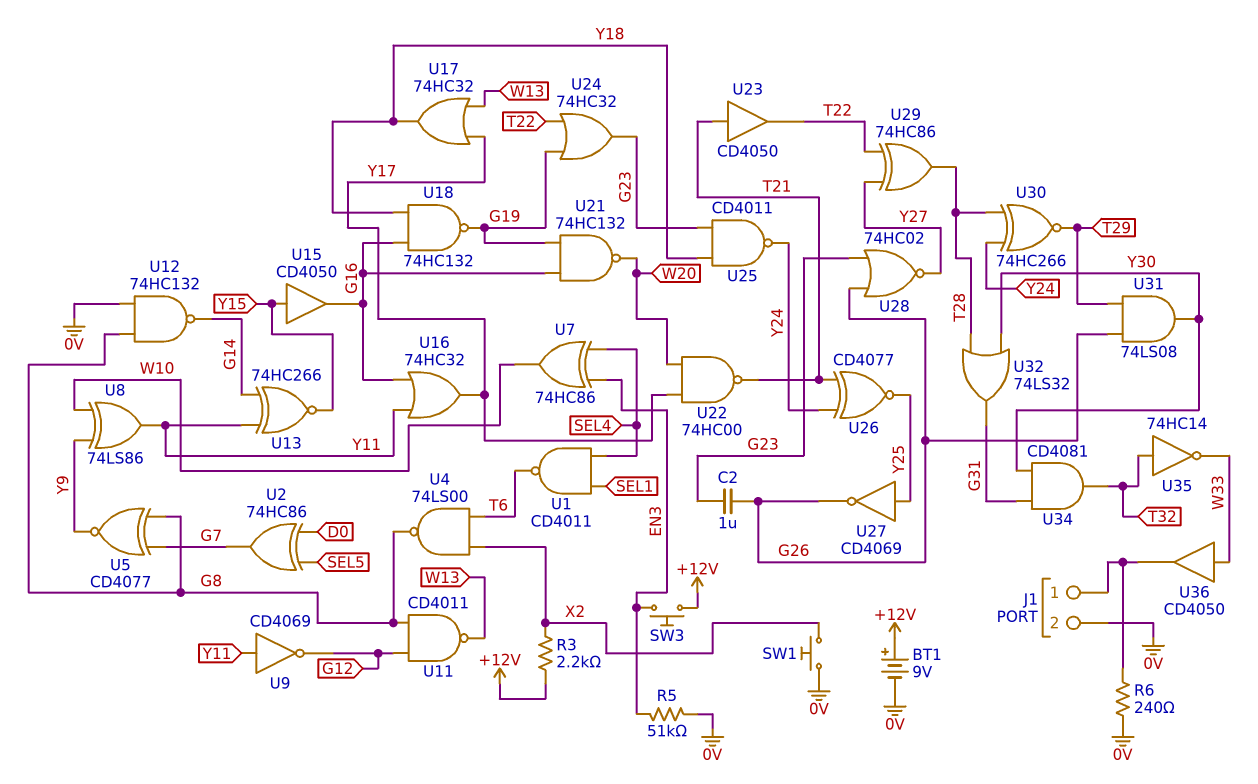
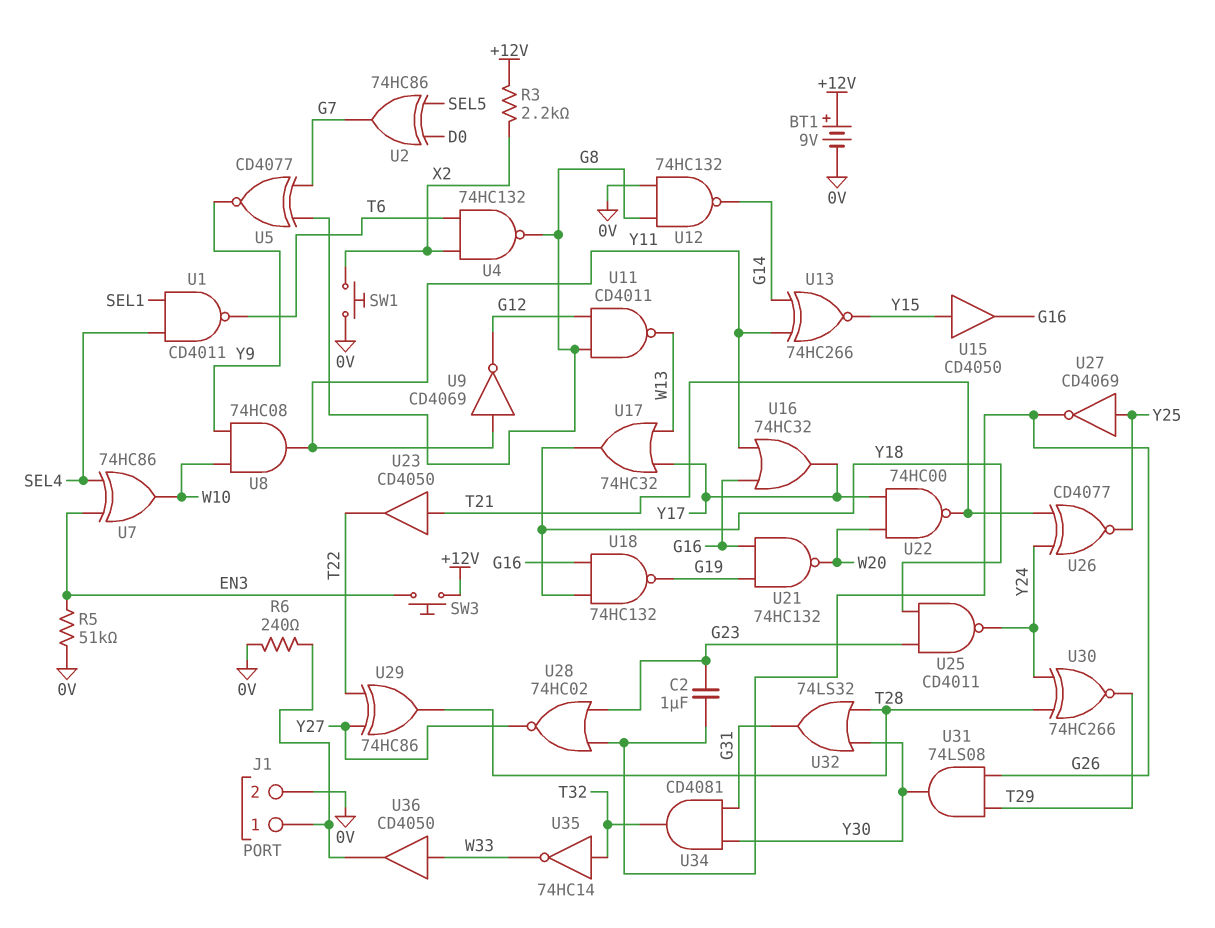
U4: NAND 74LS00 (in T6, in X2, out G8) -> NAND 74HC132 (in T6, in X2, out G8)
U8: XOR 74LS86 (in W10, in Y9, out Y11) -> AND 74HC08 (in W10, in Y9, out Y11)
U24: OR 74HC32 (in G19, in T22, out G23) -> none

